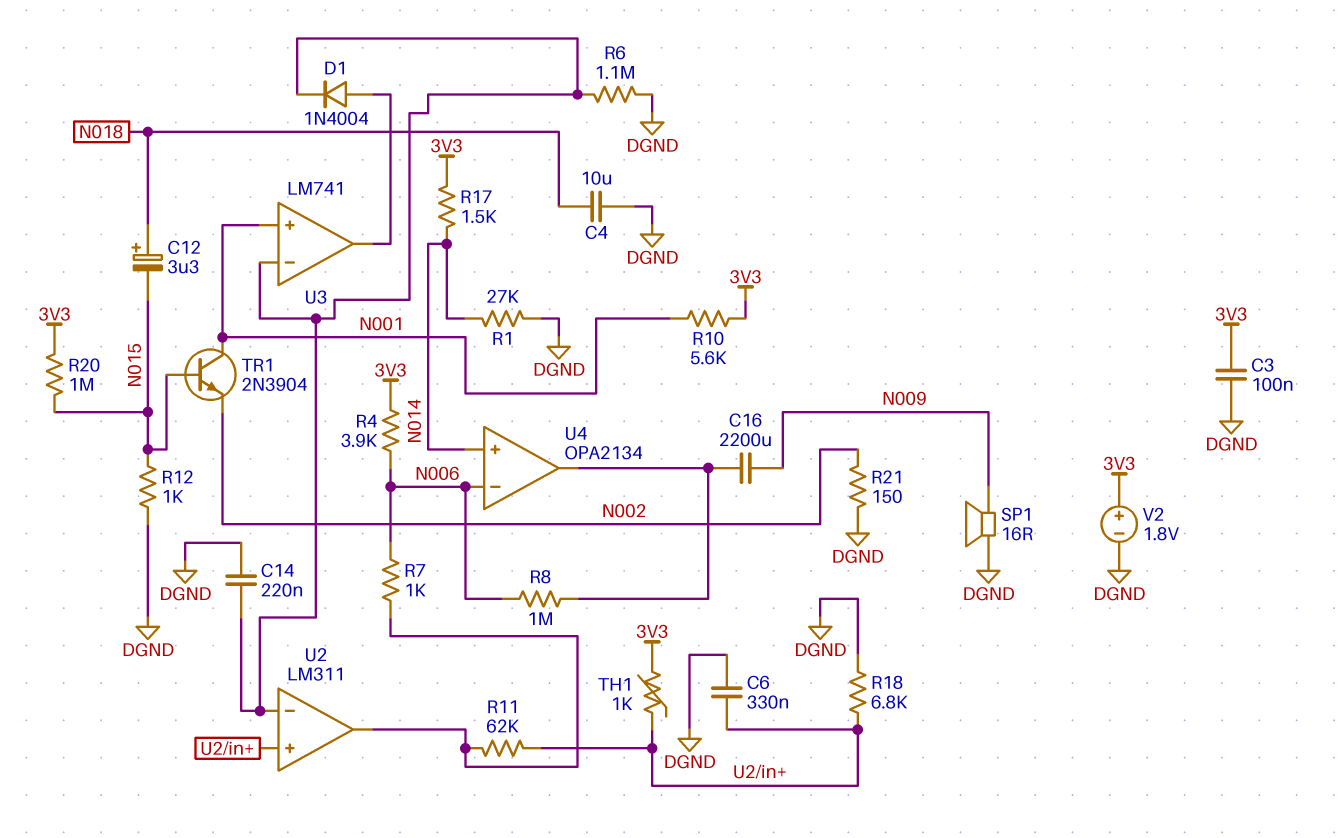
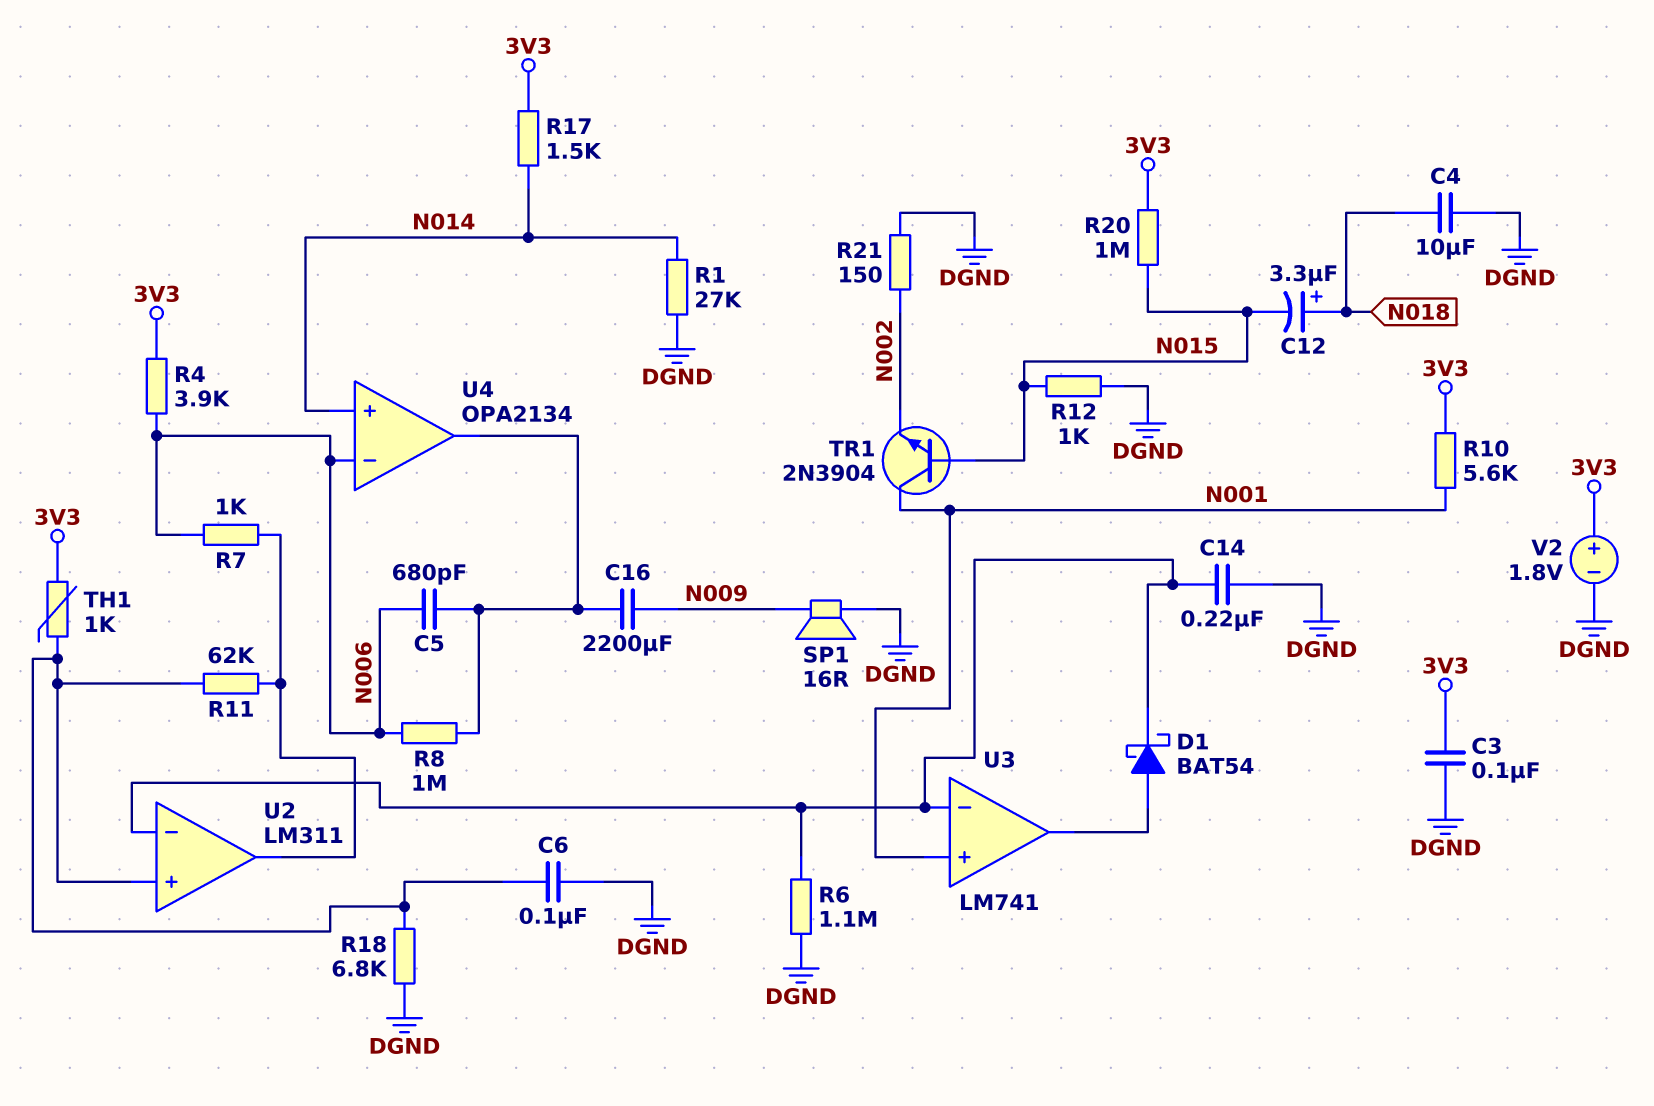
C5: none -> 680pF (N006, U4/out)
C6: 330nF (DGND, U2/in+) -> 100nF (DGND, U2/in+)
D1: diode 1N4004 (A U3/out, K U2/in-) -> schottky BAT54 (A U3/out, K U2/in-)

